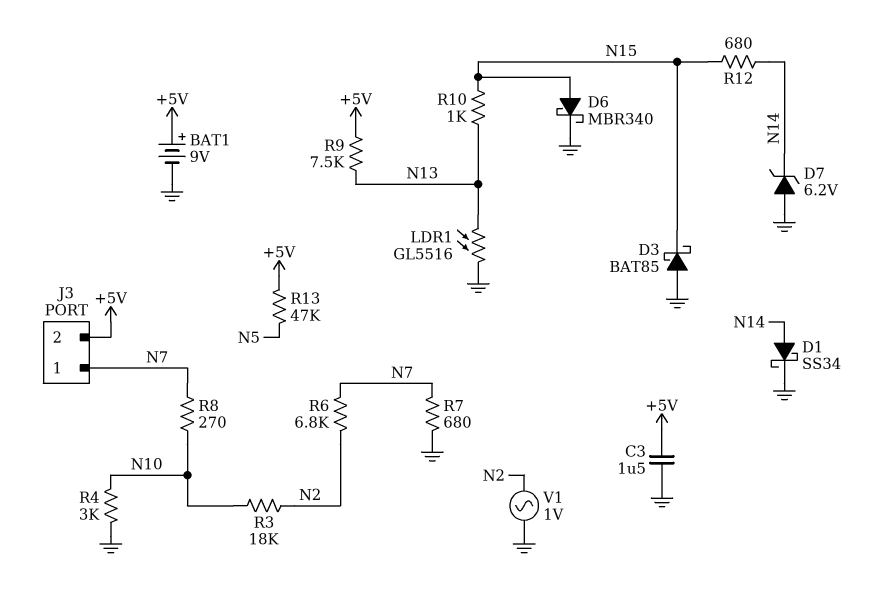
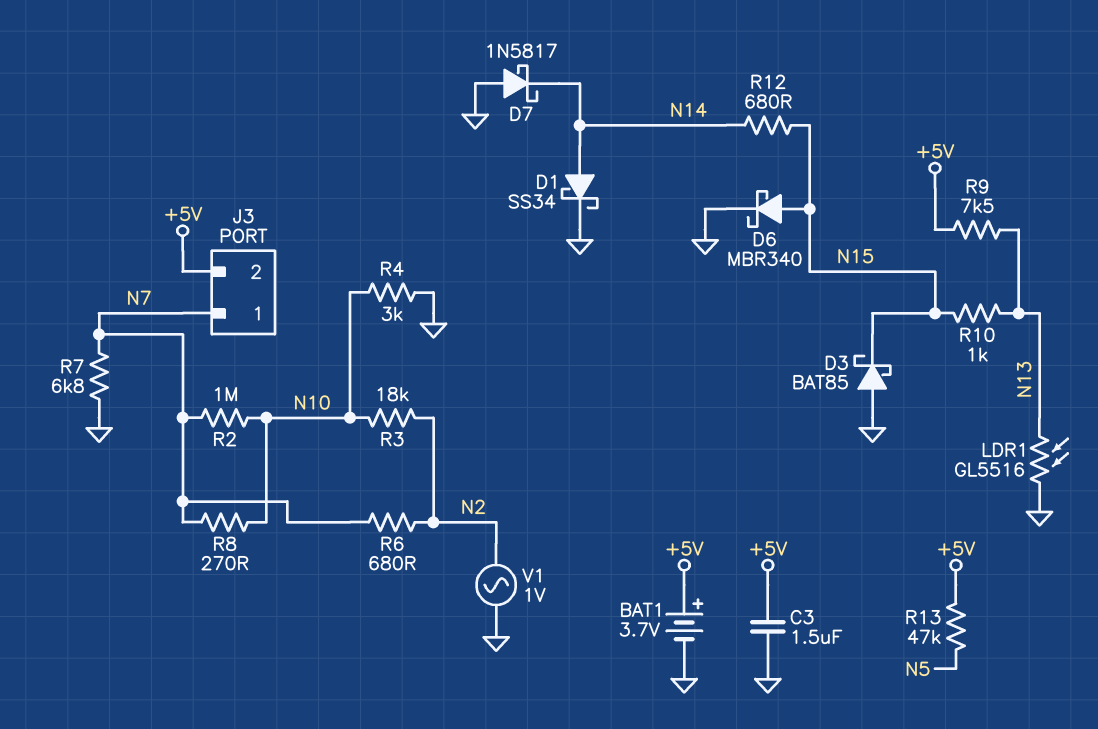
BAT1: 9V (plus +5V, minus GND) -> 3.7V (plus +5V, minus GND)
D7: zener 6.2V (A GND, K N14) -> schottky 1N5817 (A GND, K N14)
R2: none -> 1M (N7, N10)
R6: 6.8k (N2, N7) -> 680 (N2, N7)
R7: 680 (GND, N7) -> 6.8k (GND, N7)

